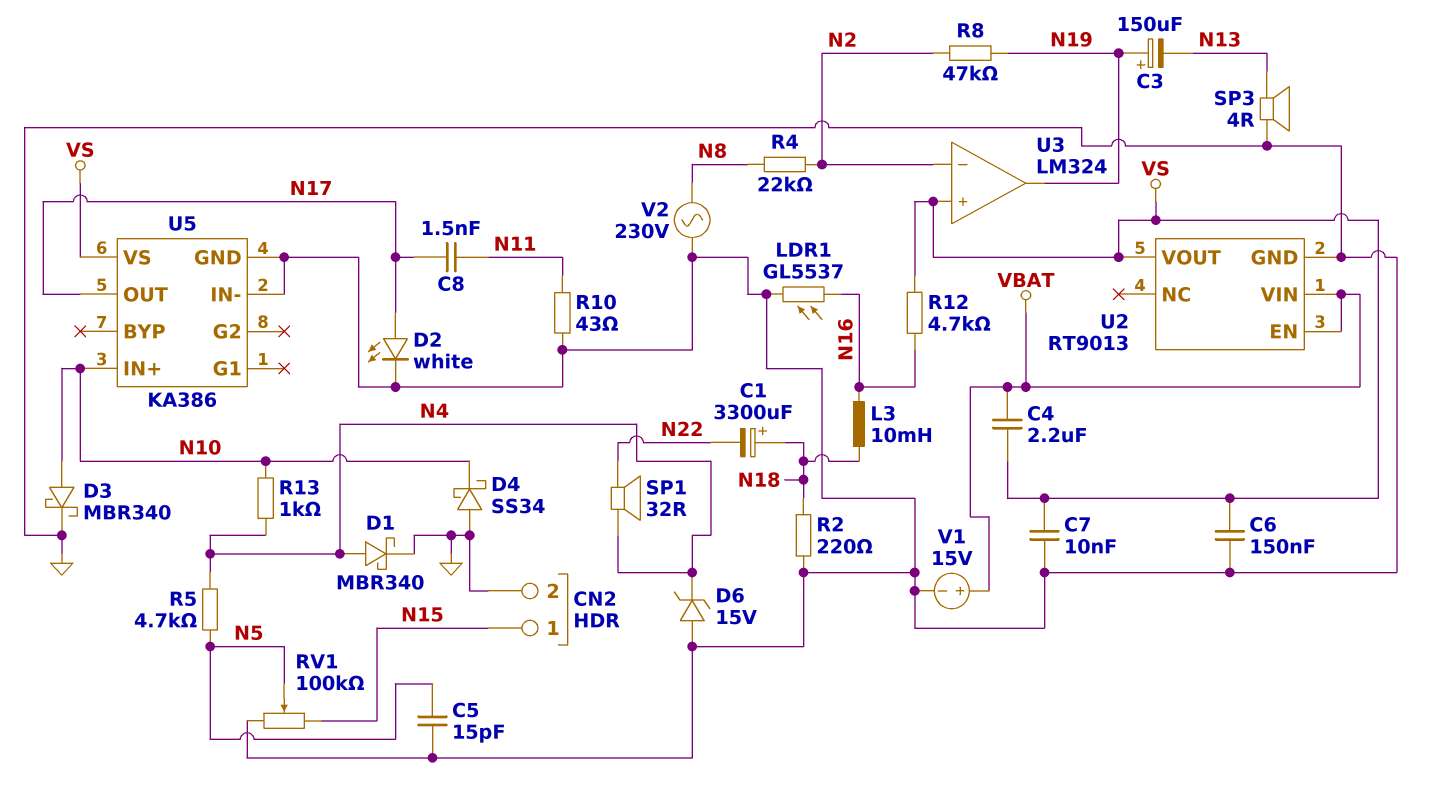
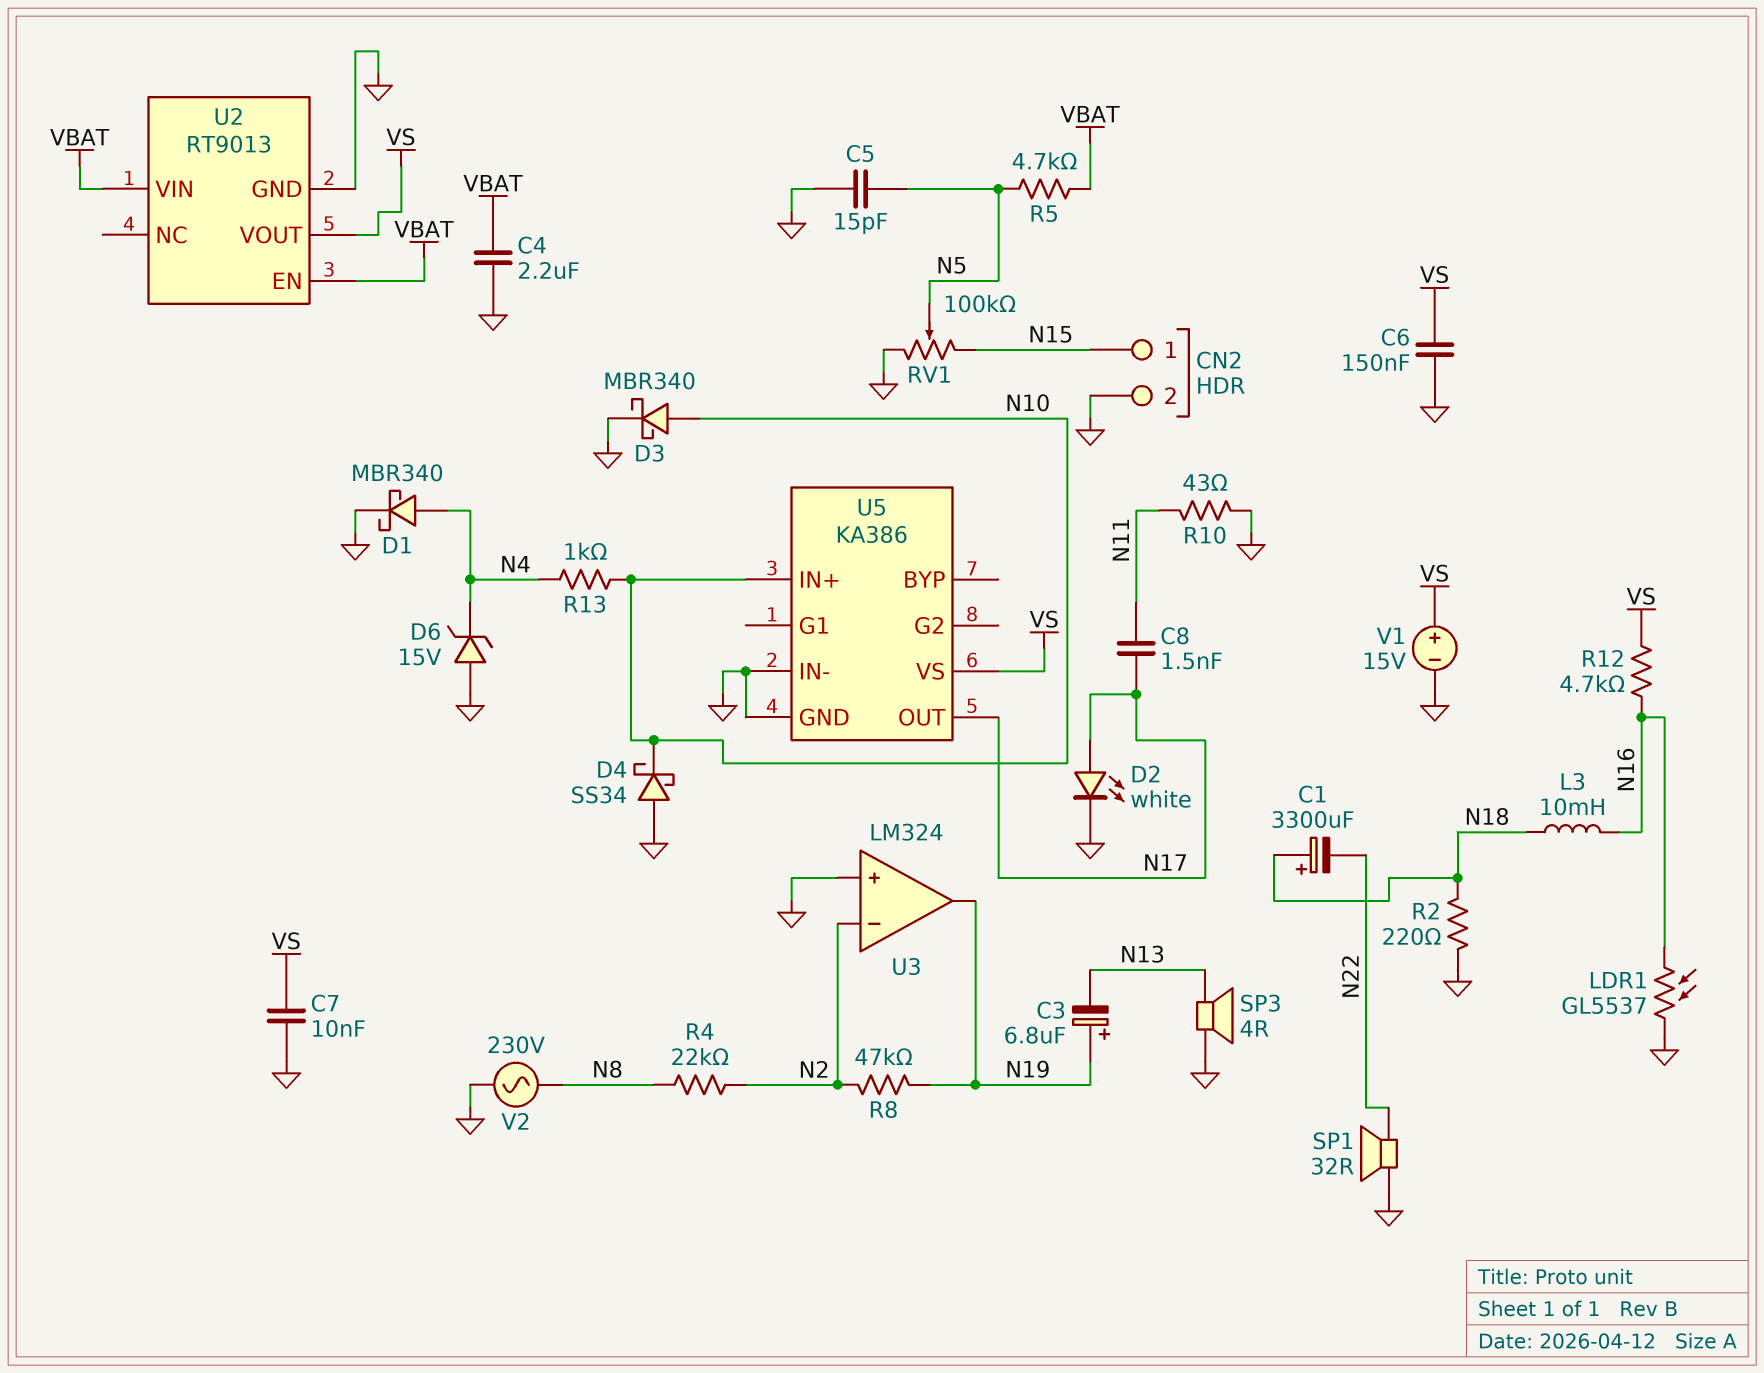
C3: 150uF (plus N19, minus N13) -> 6.8uF (plus N19, minus N13)
C4: 2.2uF (VBAT, VS) -> 2.2uF (GND, VBAT)
R5: 4.7k (N4, N5) -> 4.7k (N5, VBAT)
SP1: speaker 32R (N4, N22) -> speaker 32R (GND, N22)
U3 pin in+: VS -> GND
V1: 15V (plus VBAT, minus GND) -> 15V (plus VS, minus GND)

